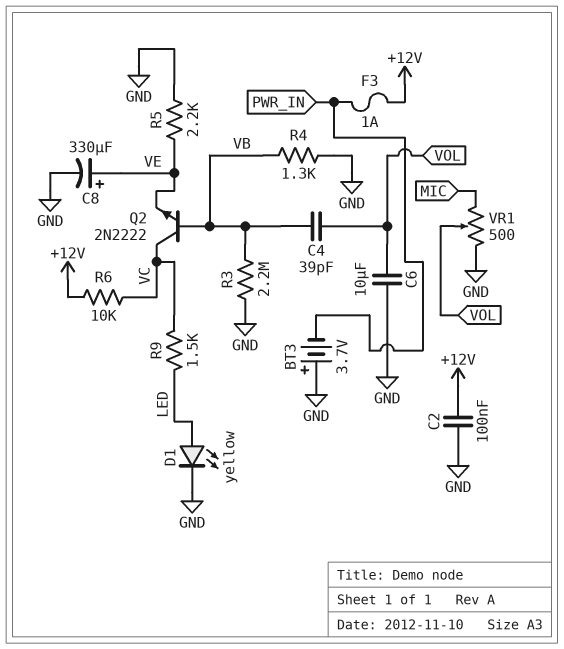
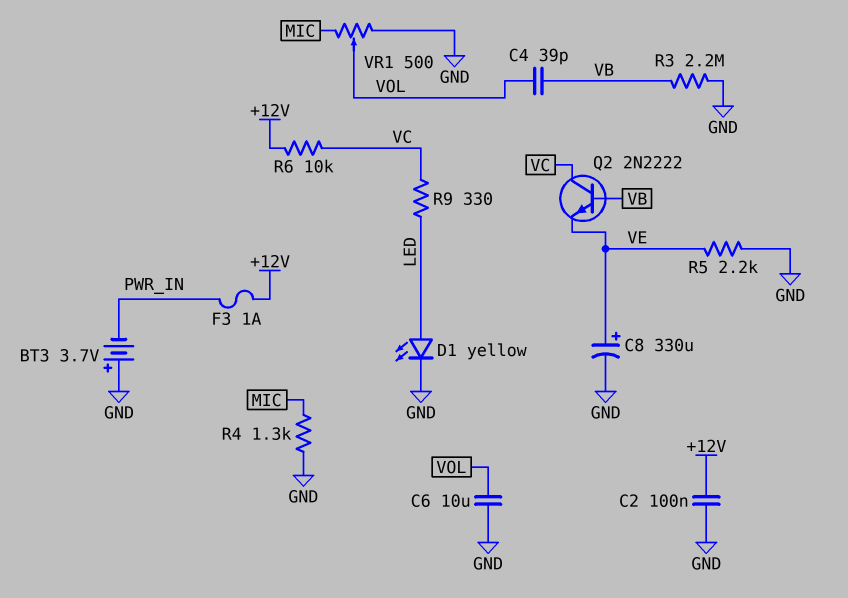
R4: 1.3k (GND, VB) -> 1.3k (GND, MIC)
R9: 1.5k (LED, VC) -> 330 (LED, VC)

